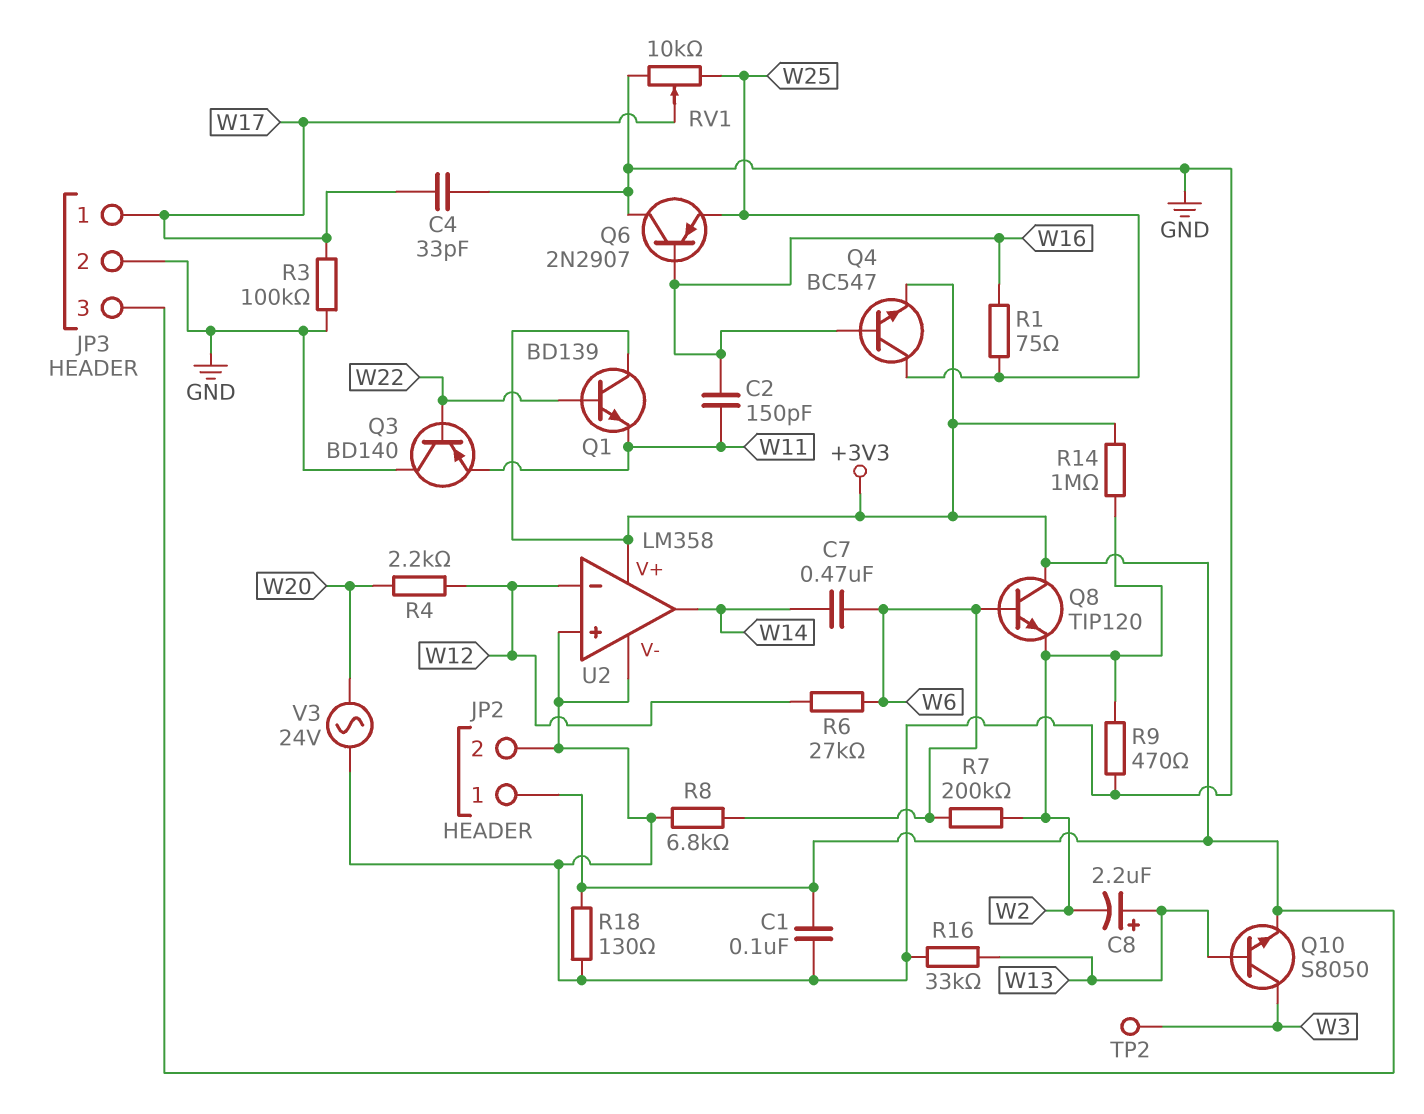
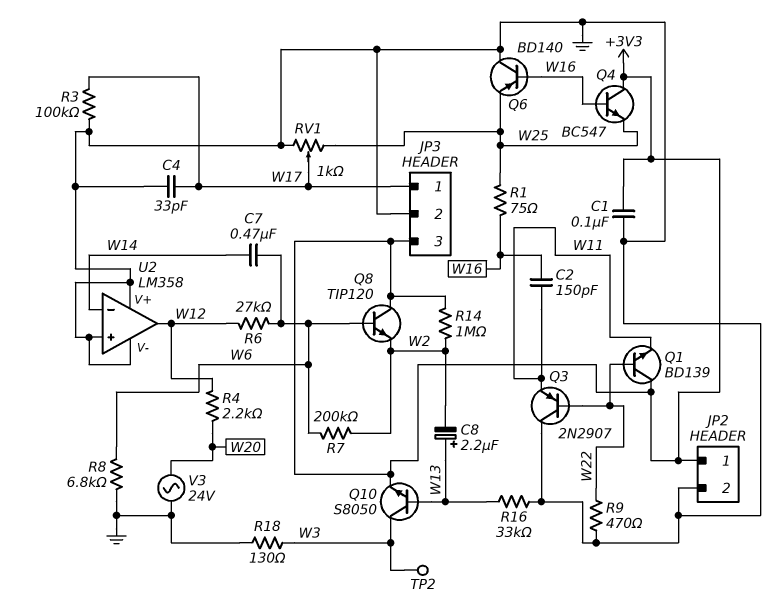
Q3: PNP BD140 (B W22, C GND, E W11) -> PNP 2N2907 (B W22, C GND, E W11)
Q4: NPN BC547 (B W16, C W25, E +3V3) -> NPN BC547 (B W16, C +3V3, E W25)
Q6: PNP 2N2907 (B W16, C GND, E W25) -> PNP BD140 (B W16, C GND, E W25)
R9: 470 (GND, W2) -> 470 (GND, W22)
R18: 130 (+3V3, GND) -> 130 (GND, W3)
RV1: 10k (GND, W25, wiper W17) -> 1k (GND, W25, wiper W17)
U2 pin V+: +3V3 -> GND
U2 pin in-: W12 -> W14
U2 pin out: W14 -> W12

